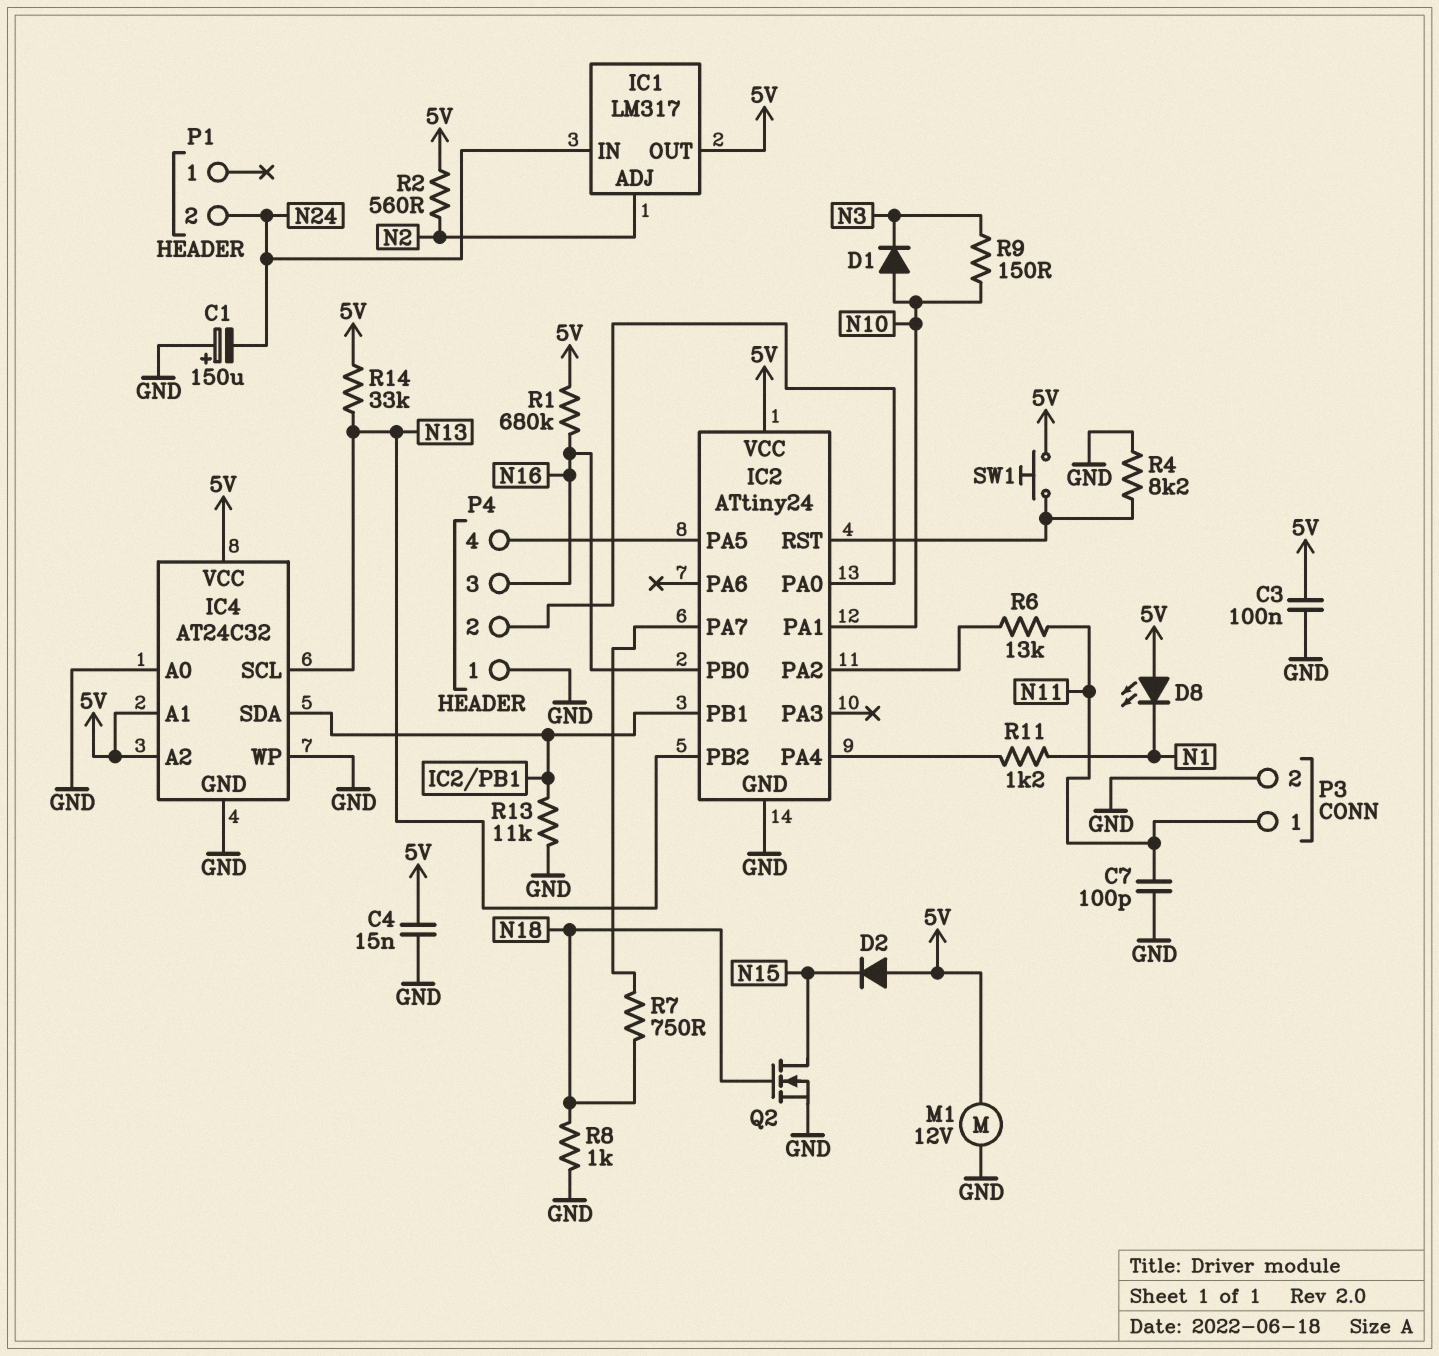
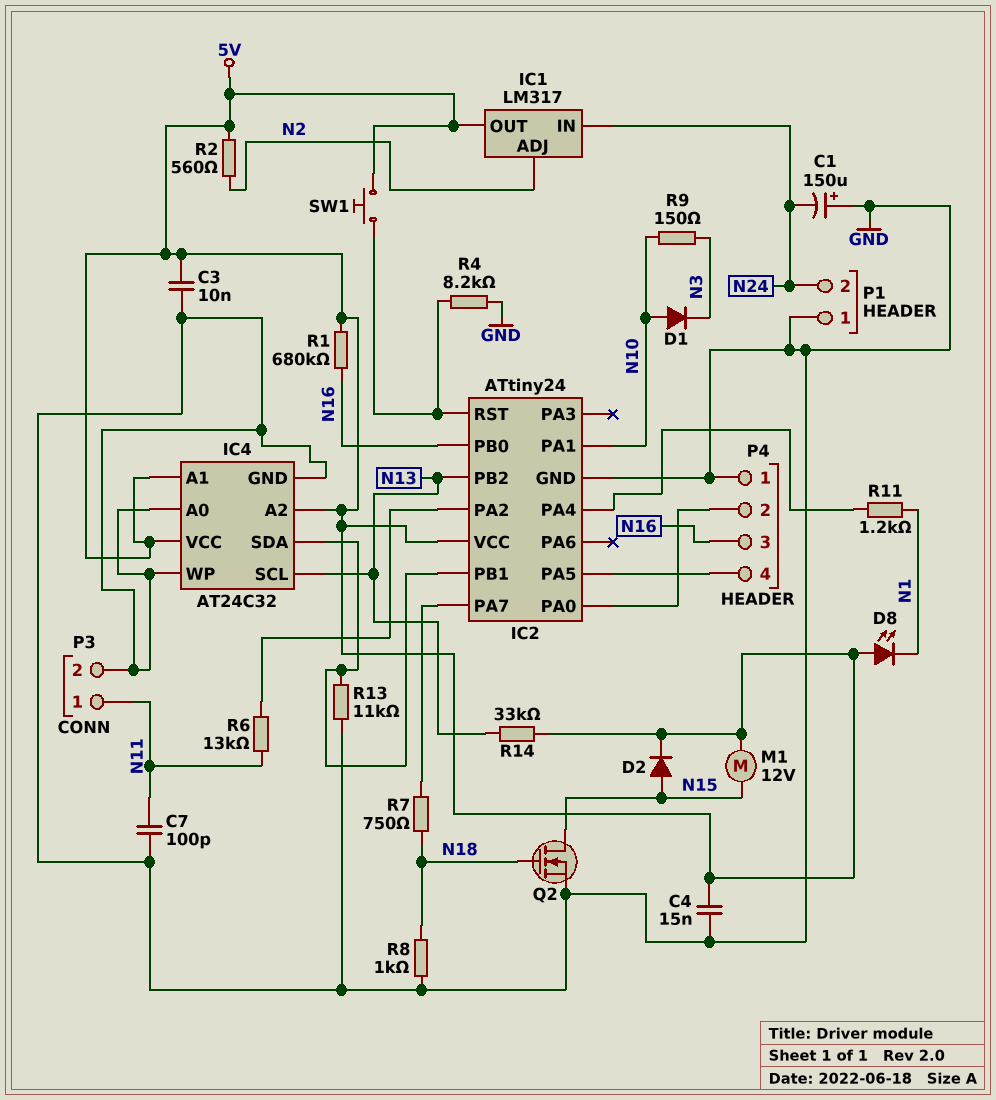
C3: 100nF (5V, GND) -> 10nF (5V, GND)
D2: diode (A 5V, K N15) -> diode (A N15, K 5V)
M1: motor 12V (5V, GND) -> motor 12V (5V, N15)
P1 pin 1: none -> GND

